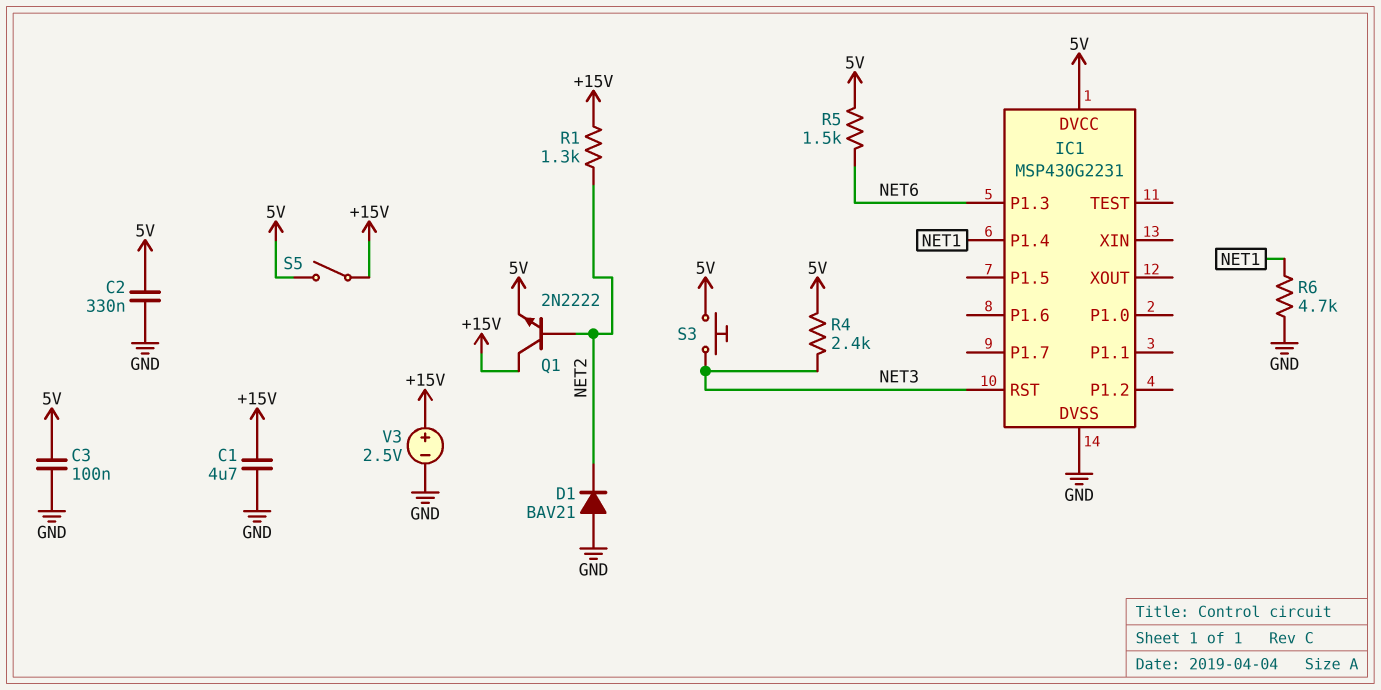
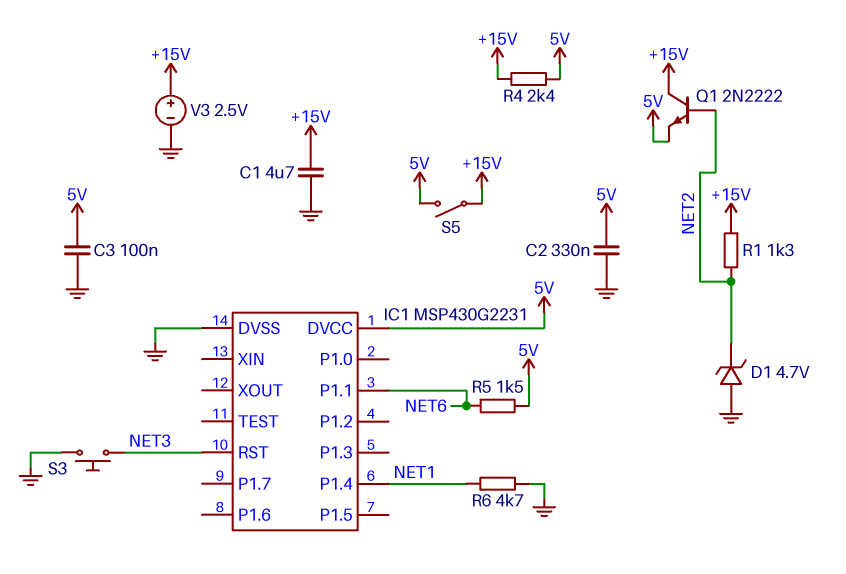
D1: diode BAV21 (A GND, K NET2) -> zener 4.7V (A GND, K NET2)
IC1 pin P1.1: none -> NET6
IC1 pin P1.3: NET6 -> none
R4: 2.4k (5V, NET3) -> 2.4k (+15V, 5V)
S3: button (5V, NET3) -> button (GND, NET3)

